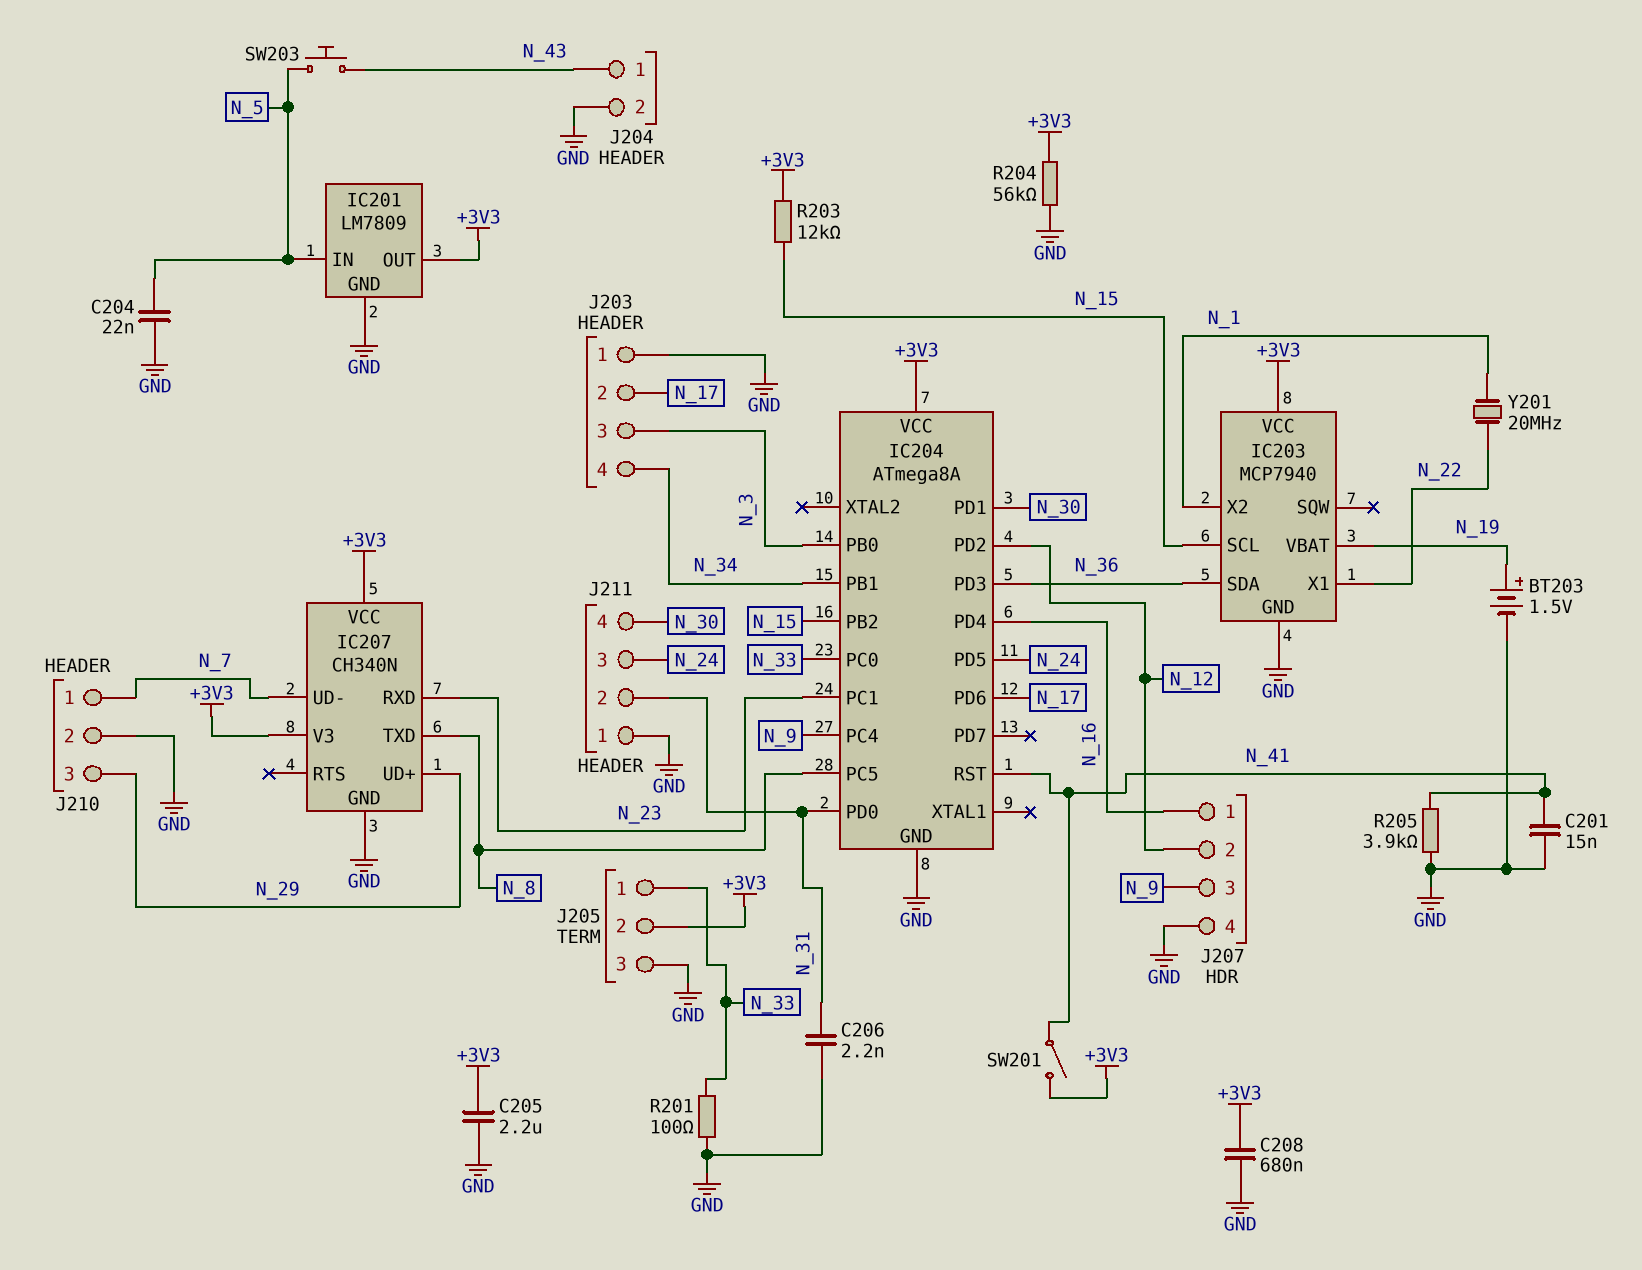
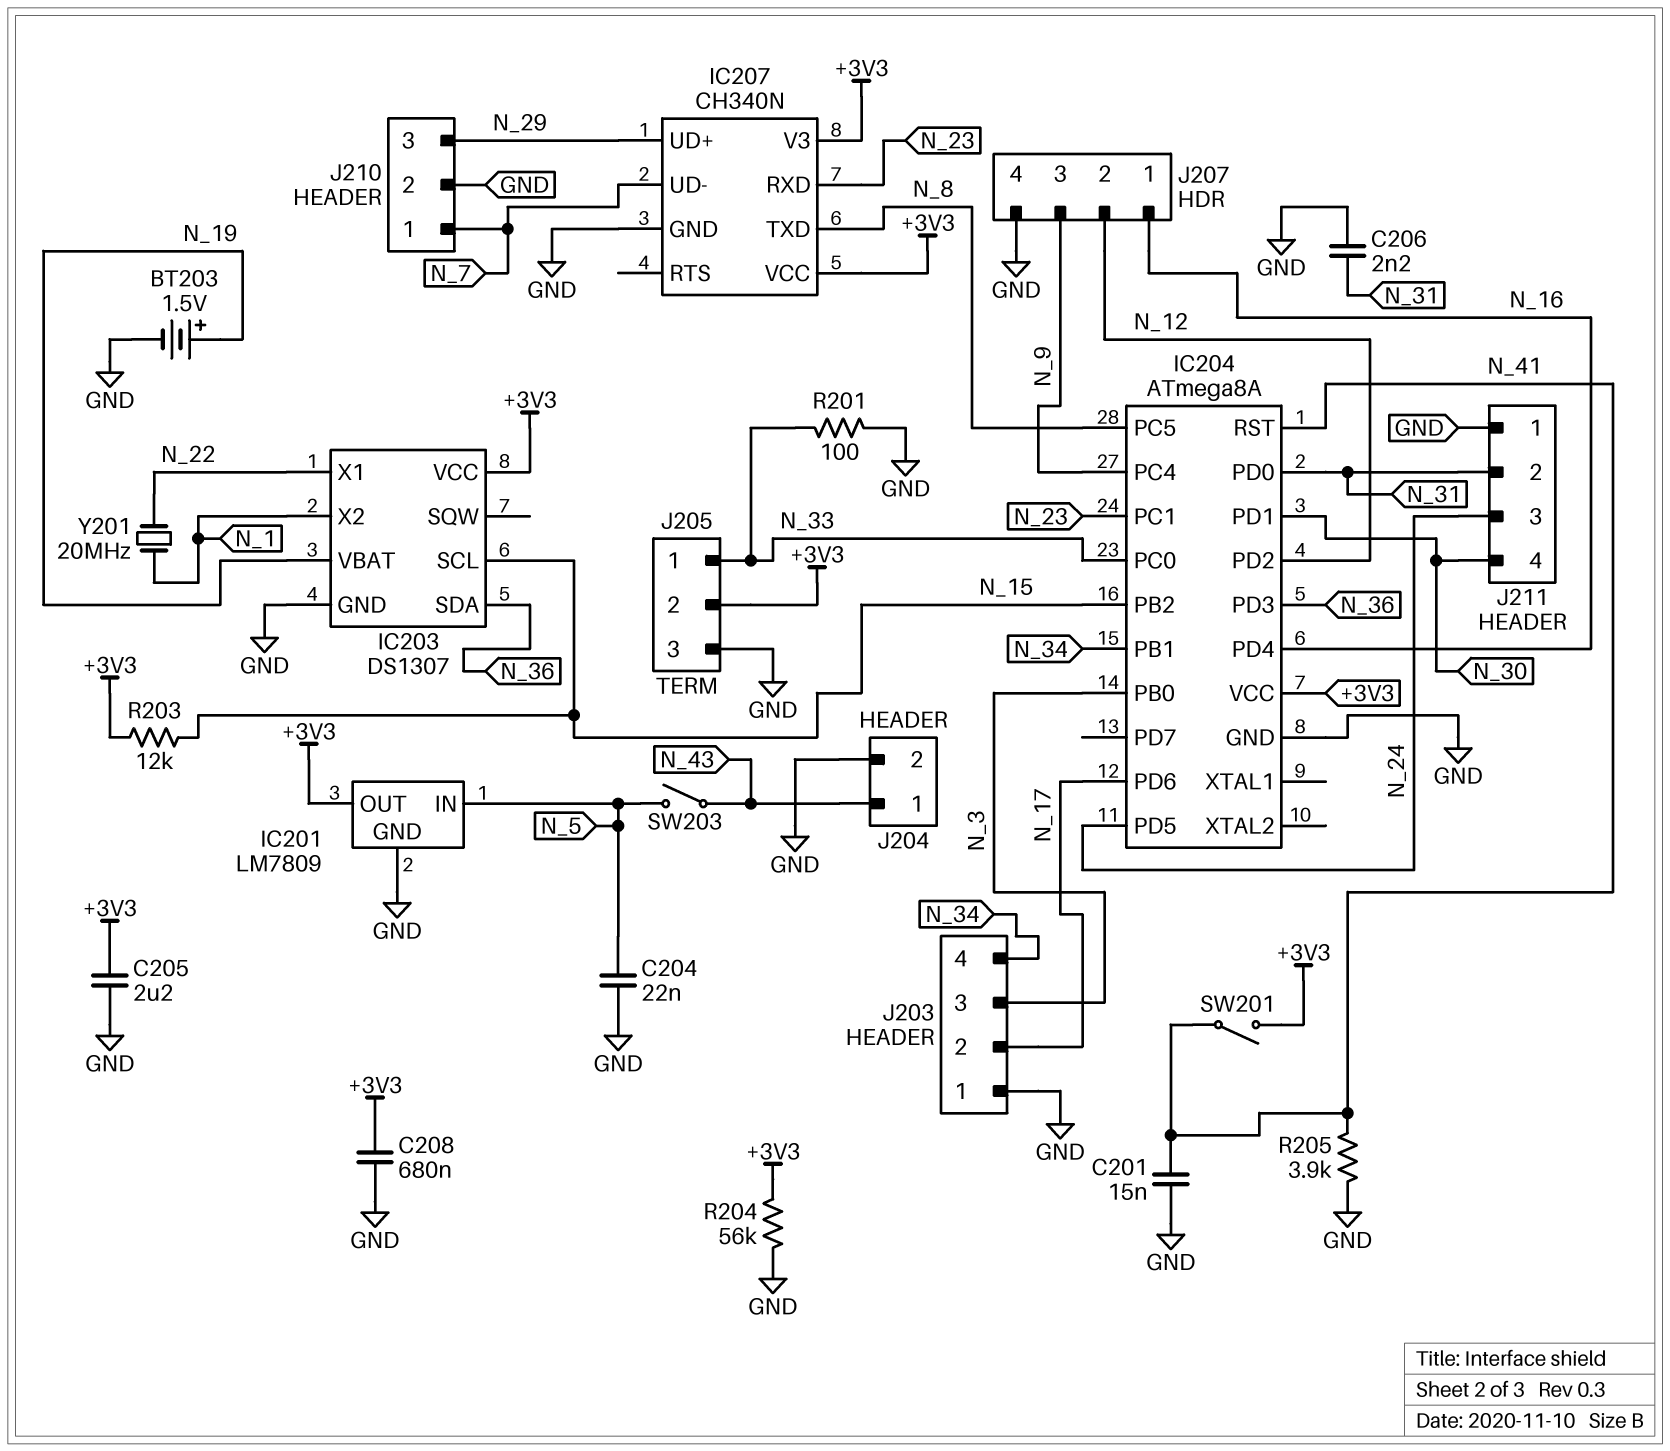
IC203: MCP7940 -> DS1307
SW203: button (N_5, N_43) -> switch (N_5, N_43)

